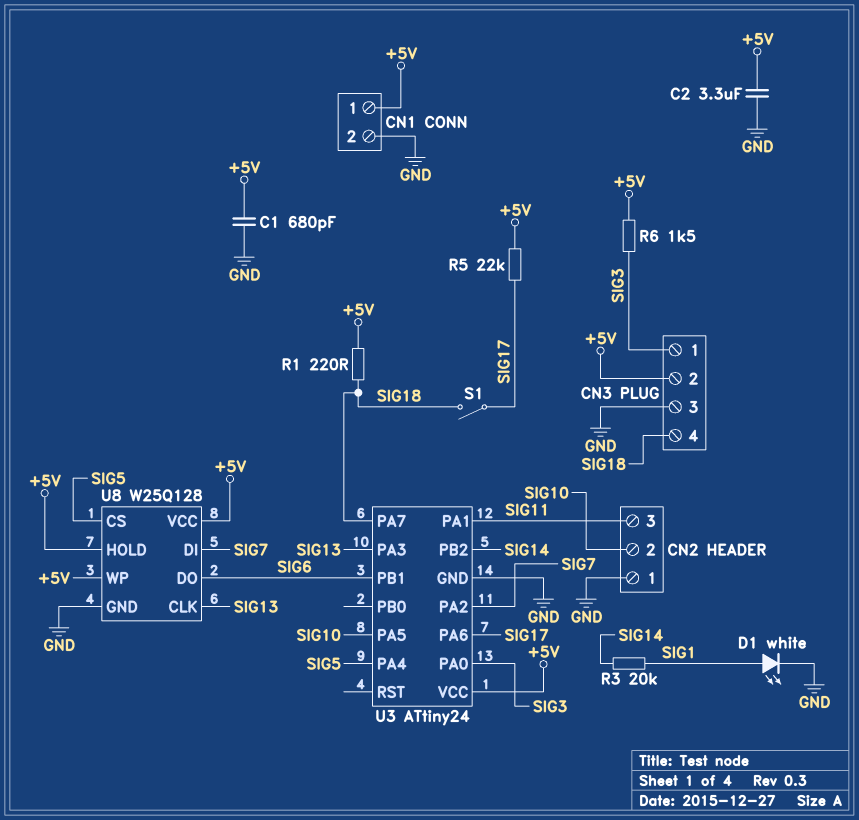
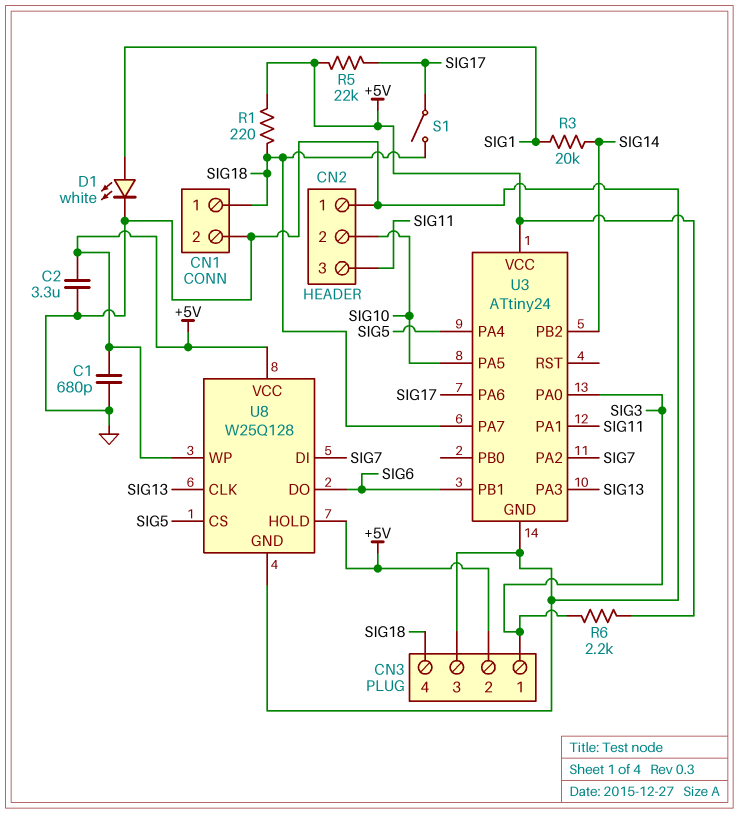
CN1 pin 1: +5V -> SIG18
R6: 1.5k (+5V, SIG3) -> 2.2k (+5V, SIG3)

